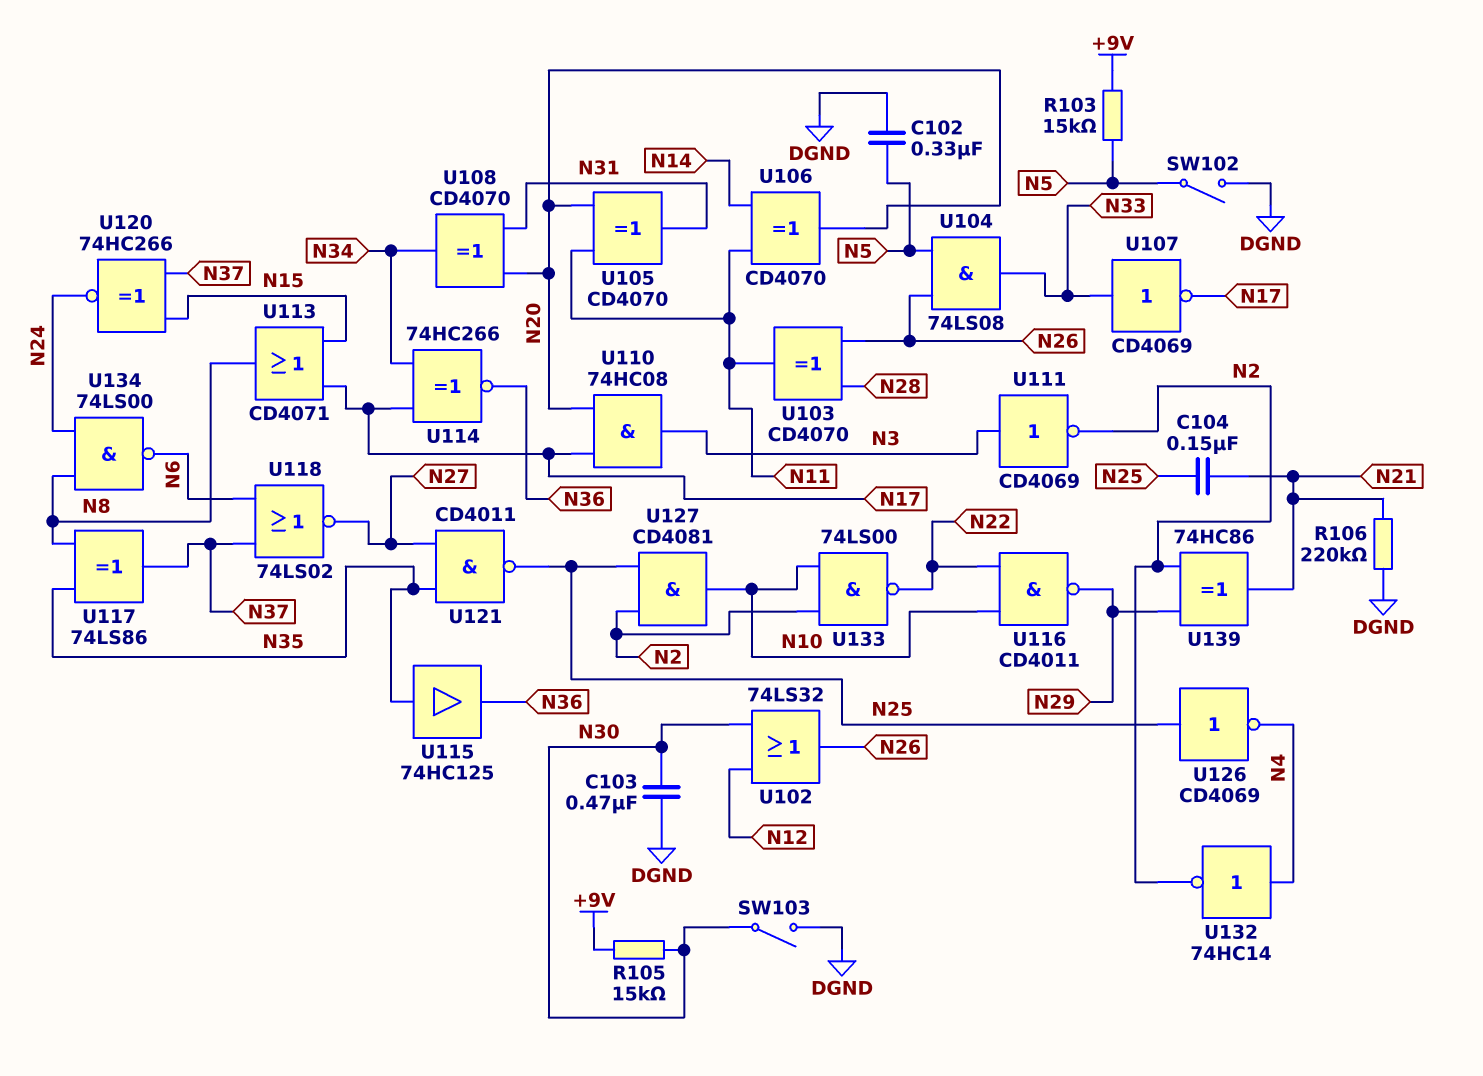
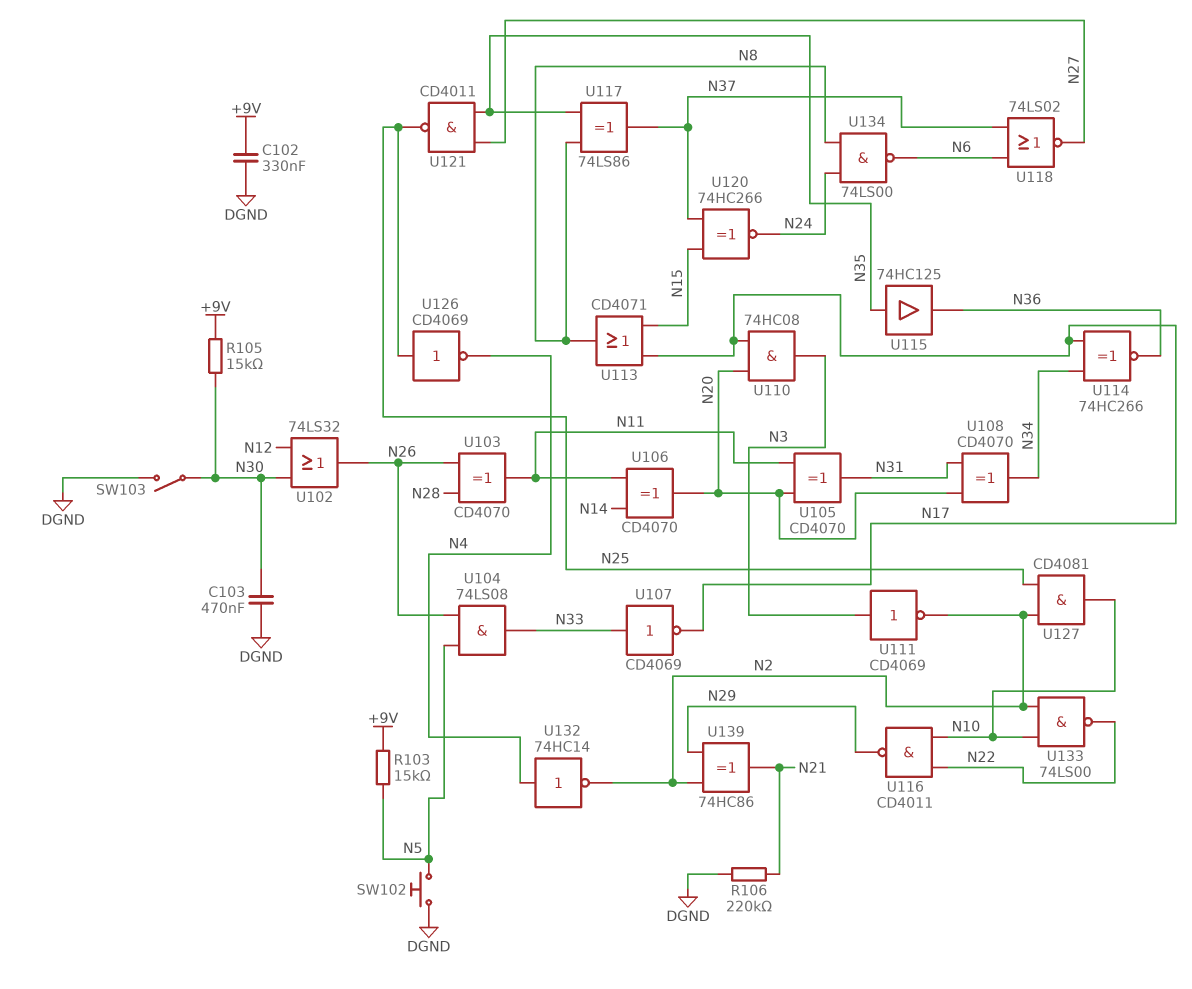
C102: 330nF (DGND, N5) -> 330nF (+9V, DGND)
C104: 150nF (N21, N25) -> none
SW102: switch (DGND, N5) -> button (DGND, N5)

